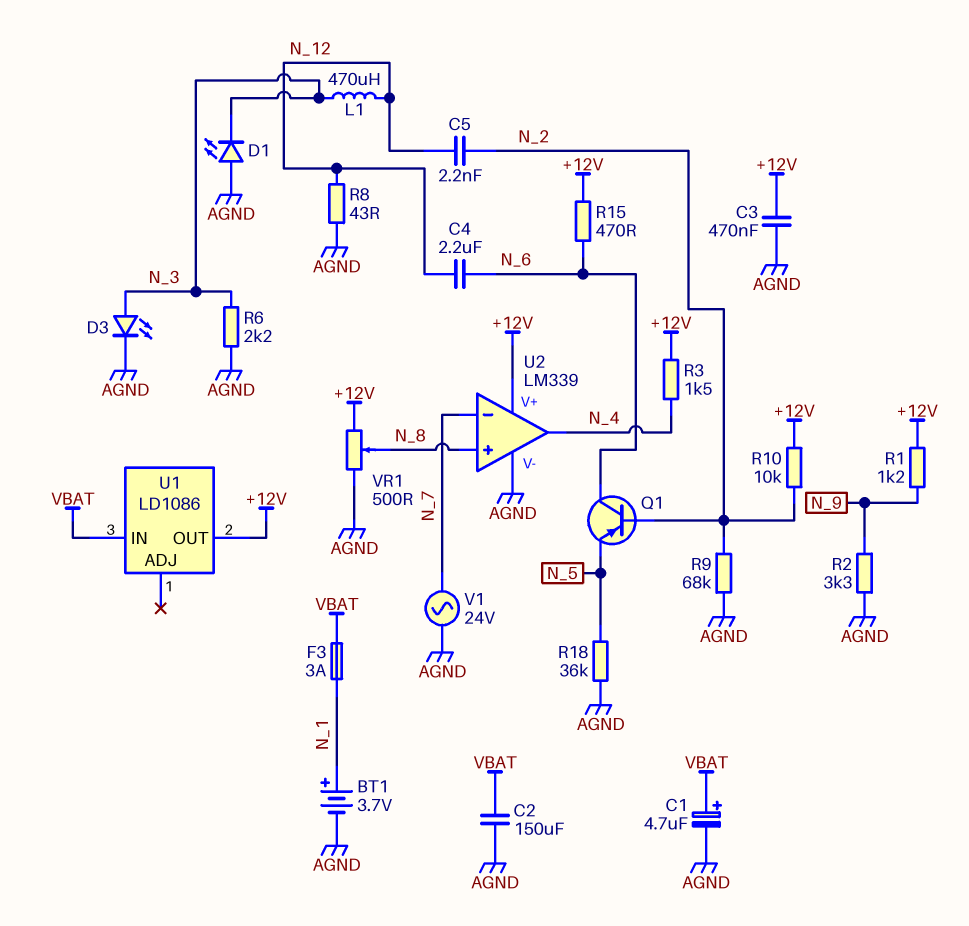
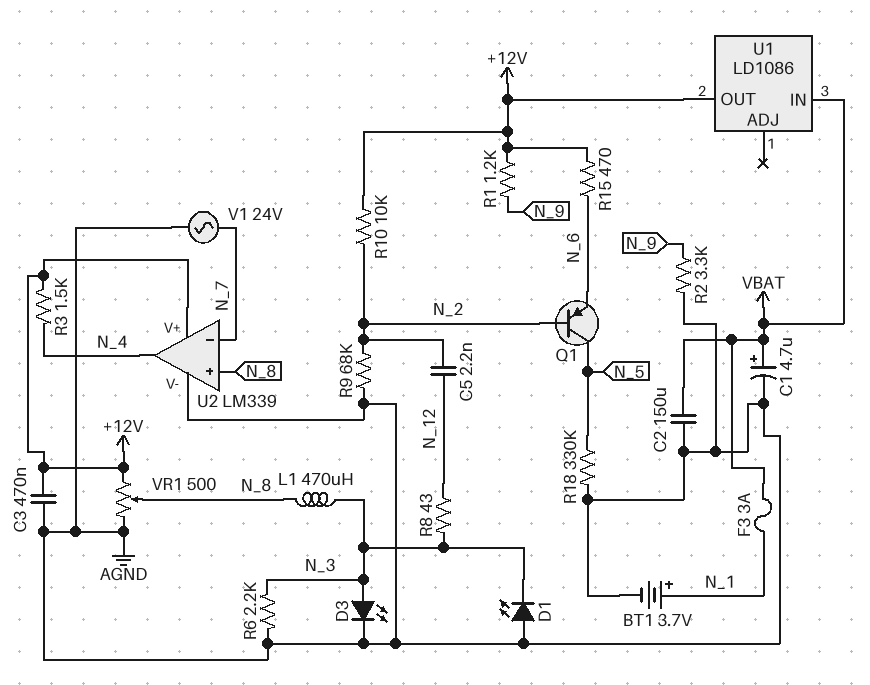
C4: 2.2uF (N_6, N_12) -> none
L1: 470uH (N_3, N_12) -> 470uH (N_3, N_8)
Q1: PNP (B N_2, C N_6, E N_5) -> PNP (B N_2, C N_5, E N_6)
R8: 43 (AGND, N_12) -> 43 (N_3, N_12)
R18: 36k (AGND, N_5) -> 330k (AGND, N_5)

